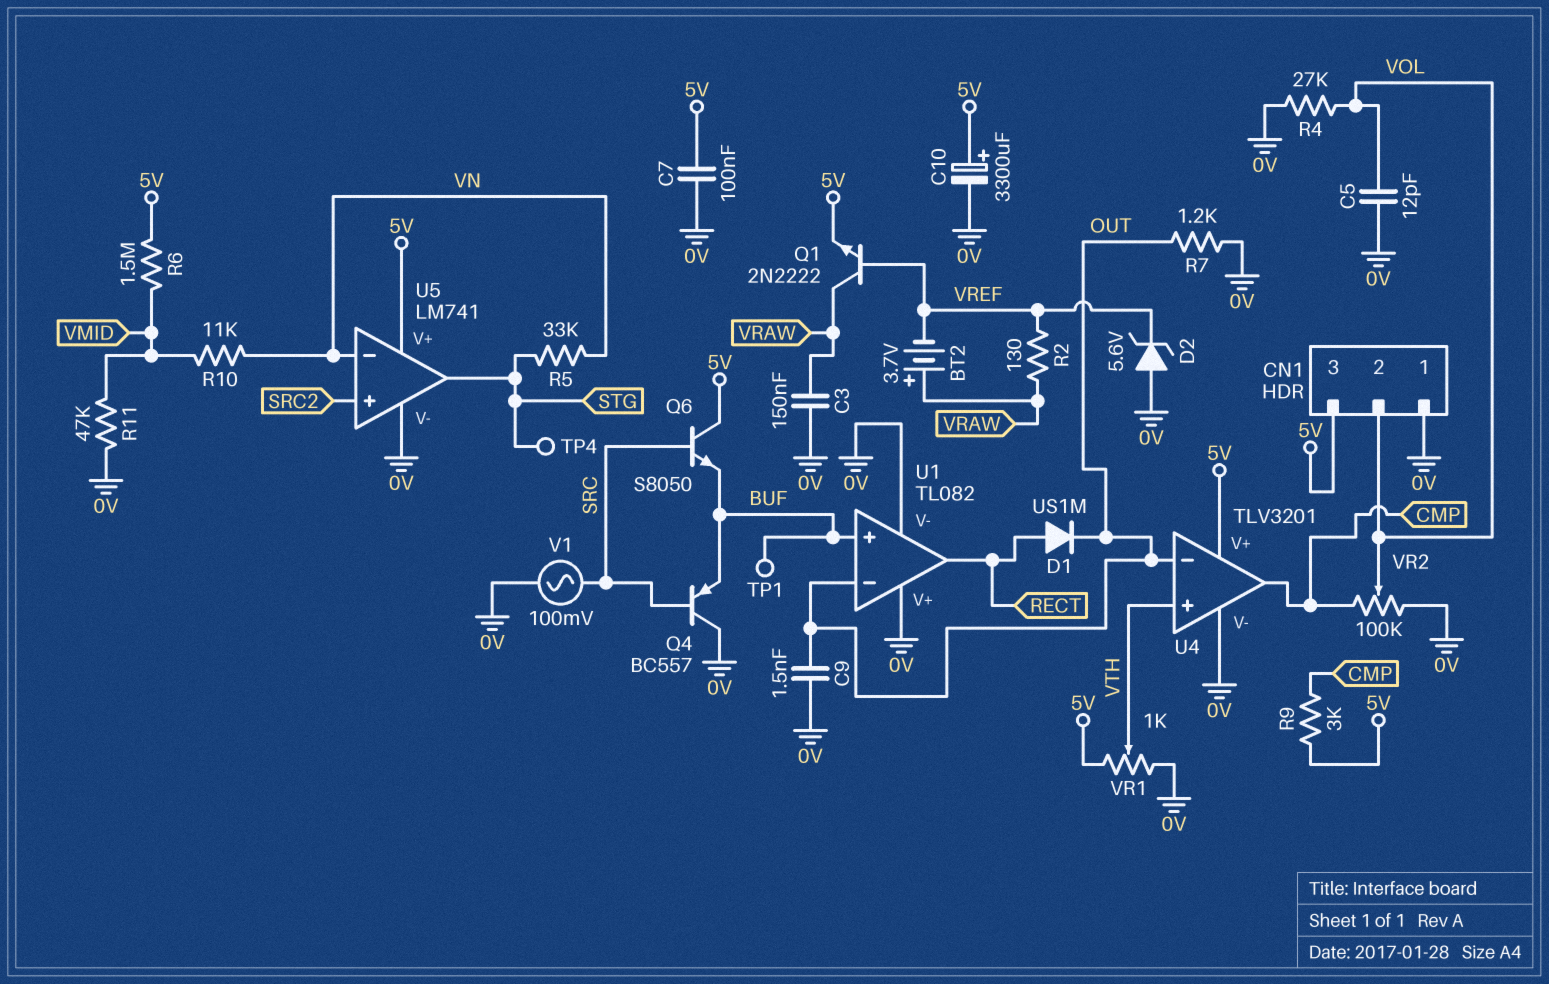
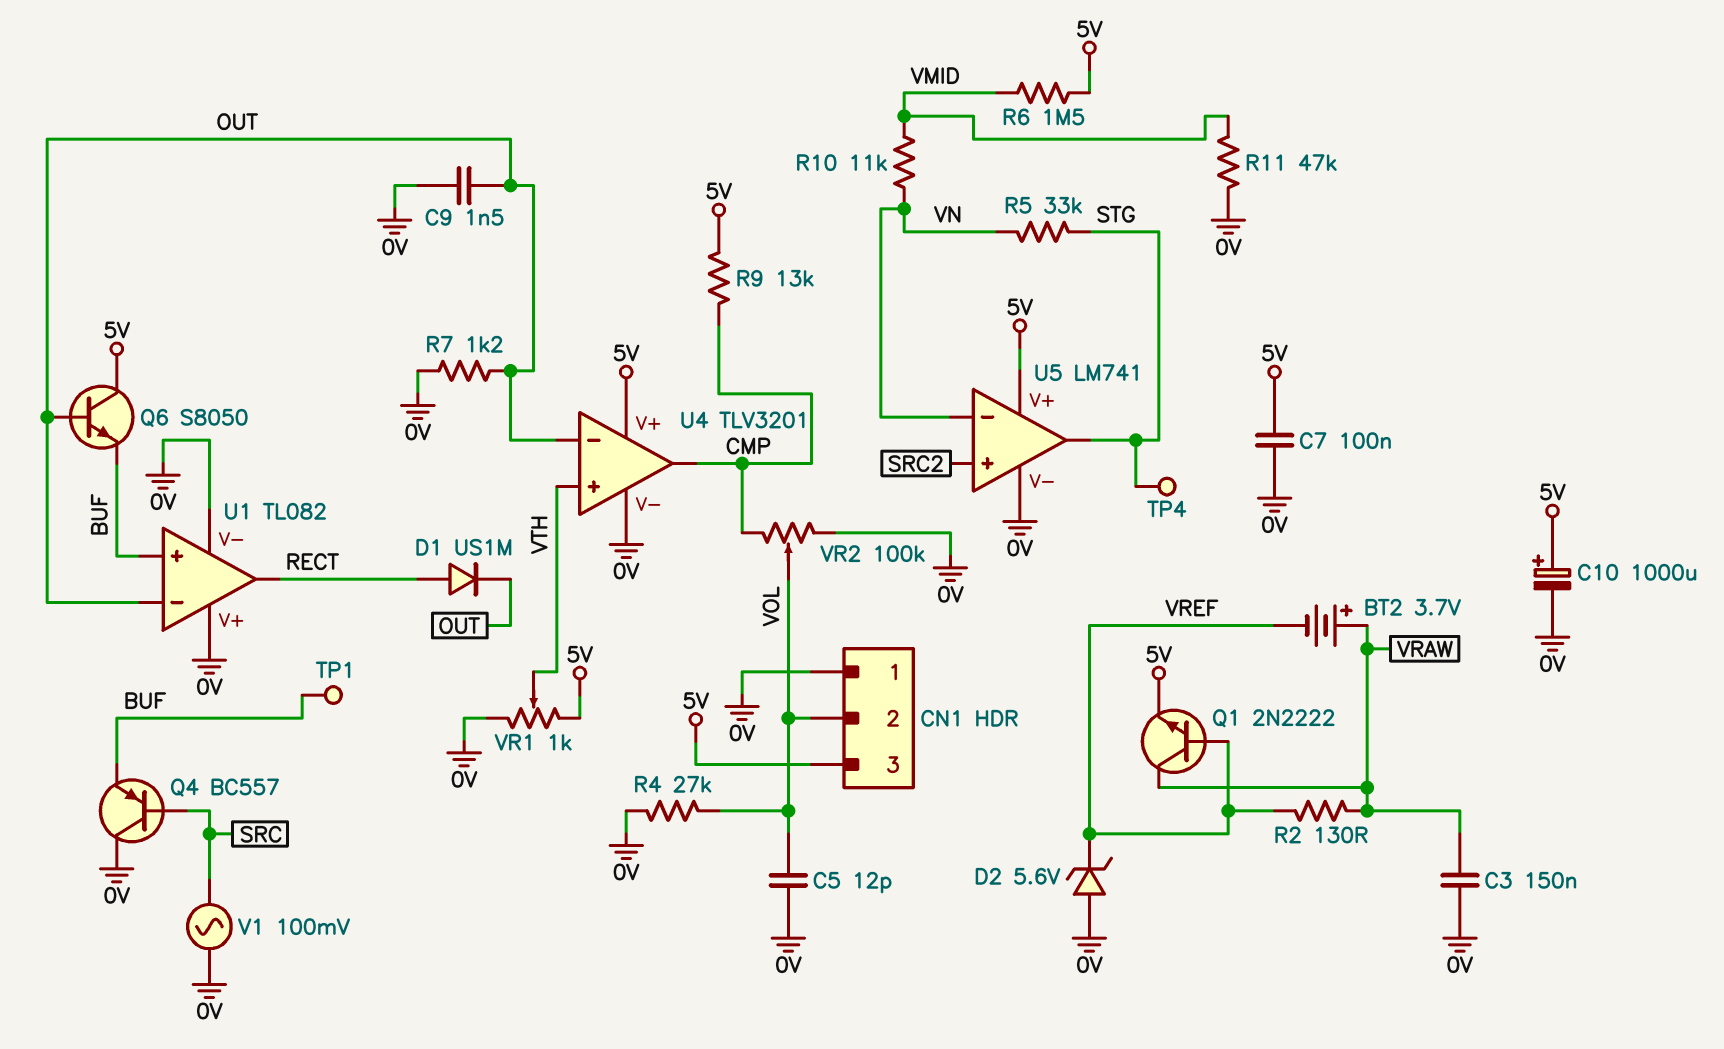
C10: 3300uF (plus 5V, minus 0V) -> 1000uF (plus 5V, minus 0V)
Q6: NPN S8050 (B SRC, C 5V, E BUF) -> NPN S8050 (B OUT, C 5V, E BUF)
R9: 3k (5V, CMP) -> 13k (5V, CMP)

